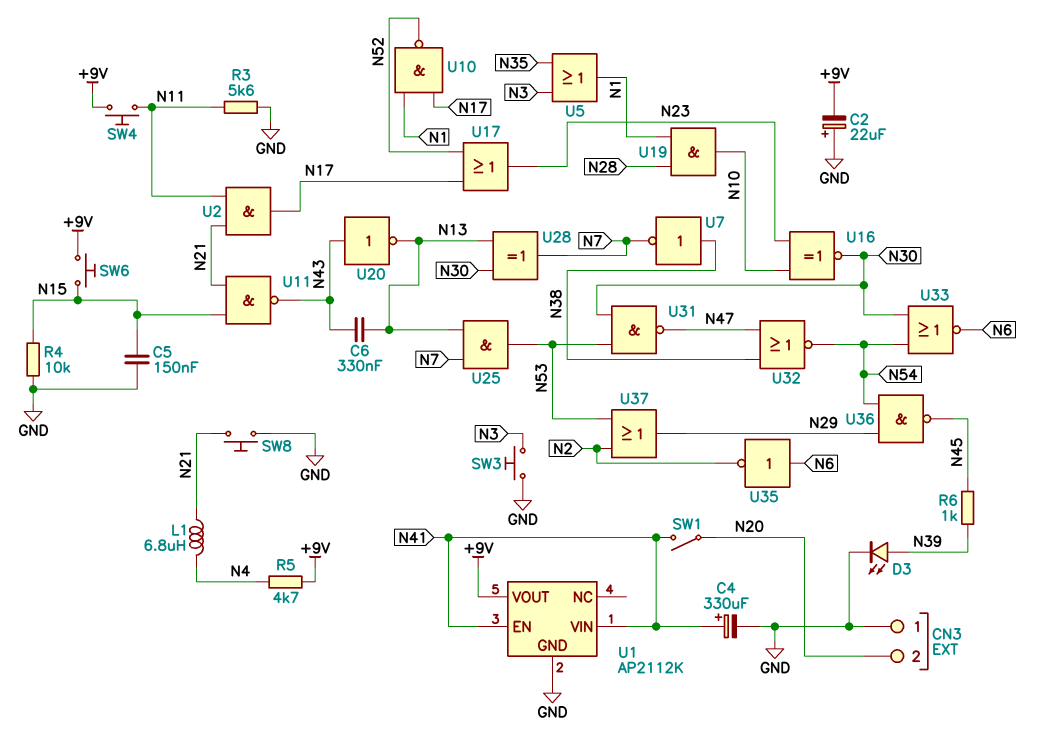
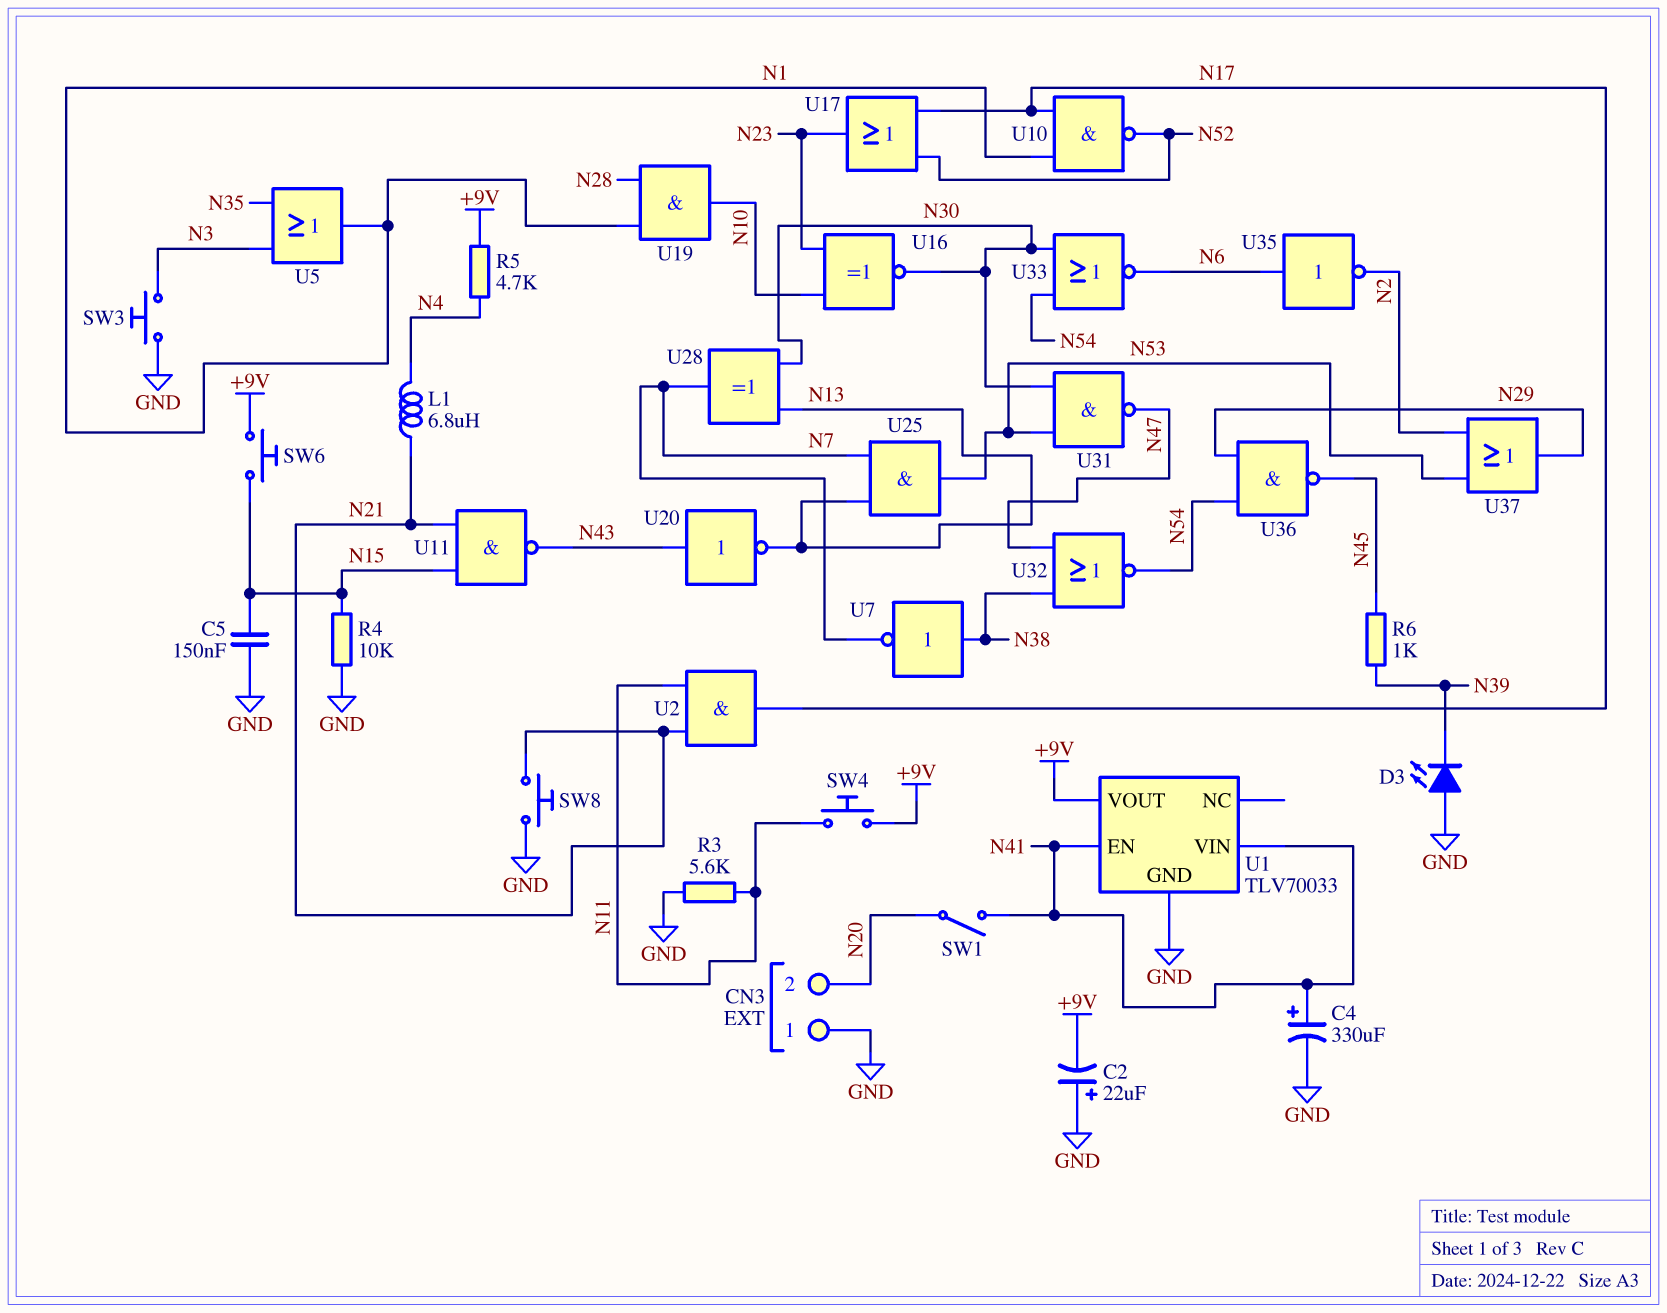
C6: 330nF (N13, N43) -> none
D3: LED (A N39, K GND) -> LED (A GND, K N39)
U1: AP2112K -> TLV70033

